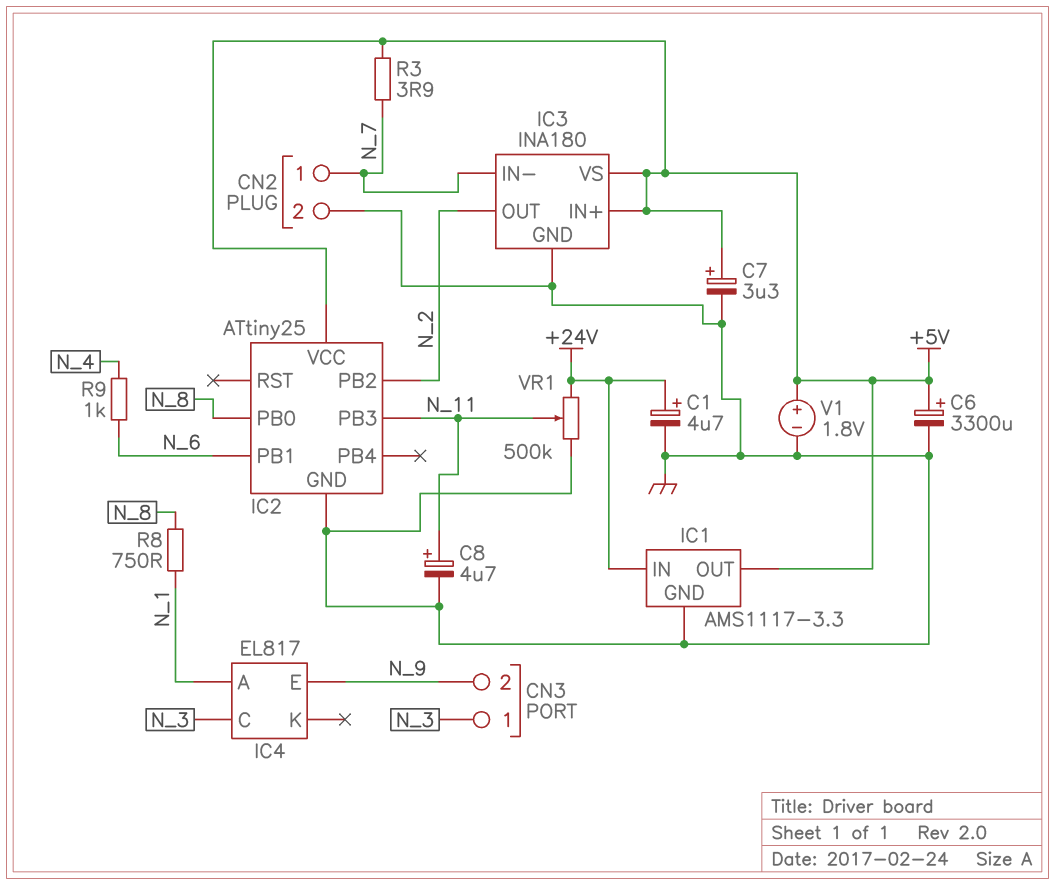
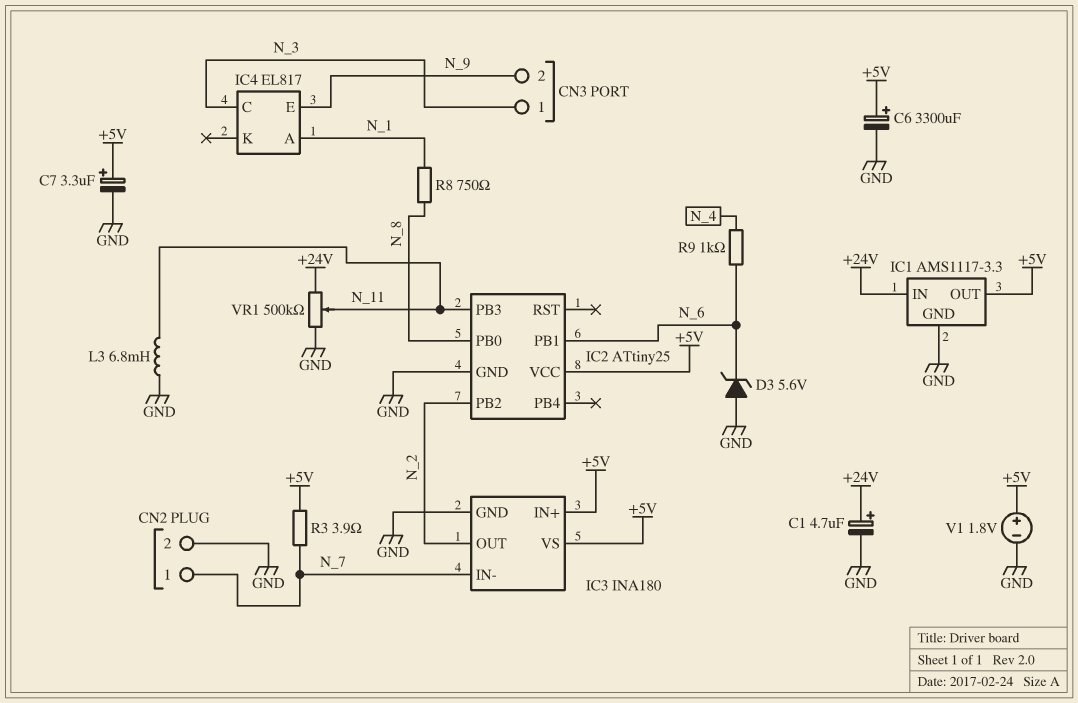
C8: 4.7uF (plus N_11, minus GND) -> none
D3: none -> zener 5.6V (A GND, K N_6)
L3: none -> 6.8mH (GND, N_11)

